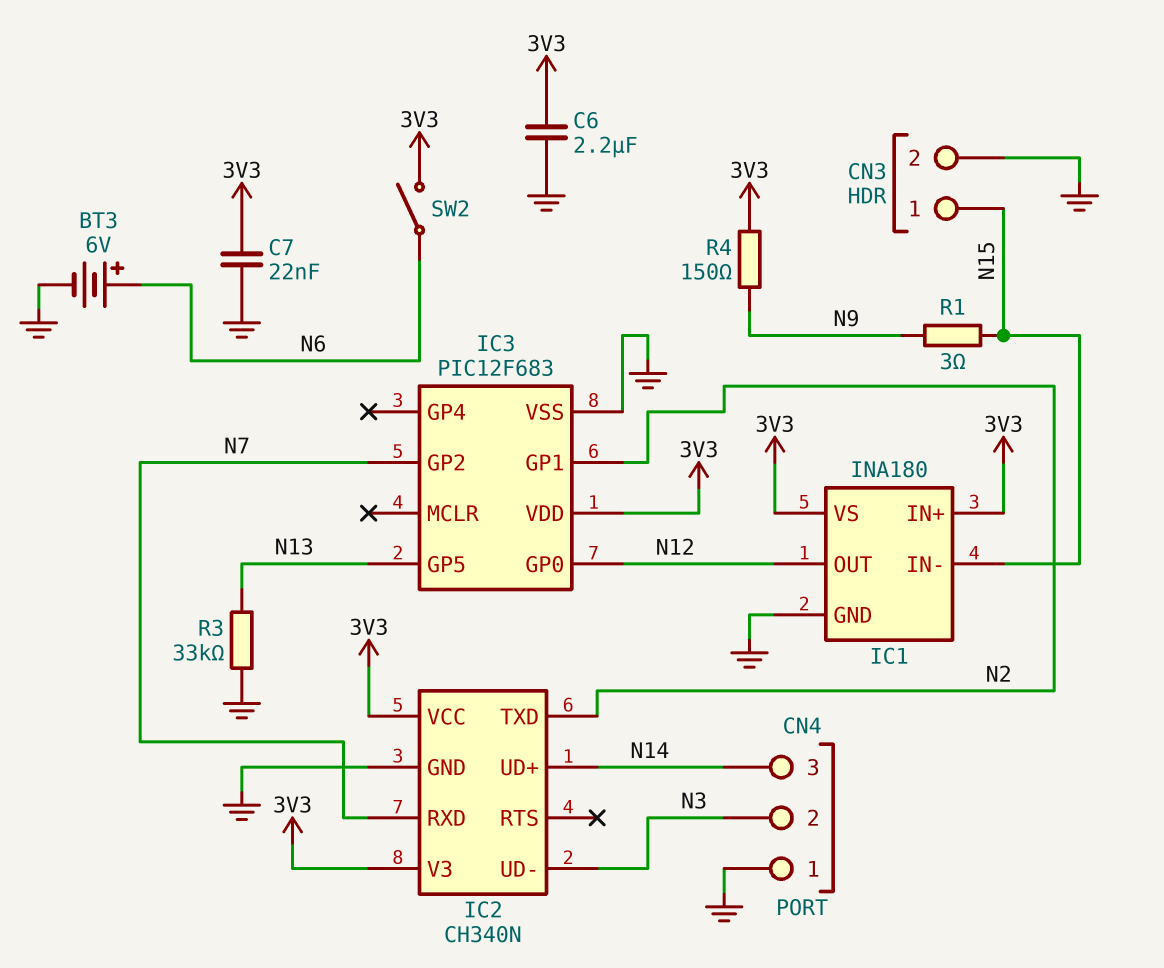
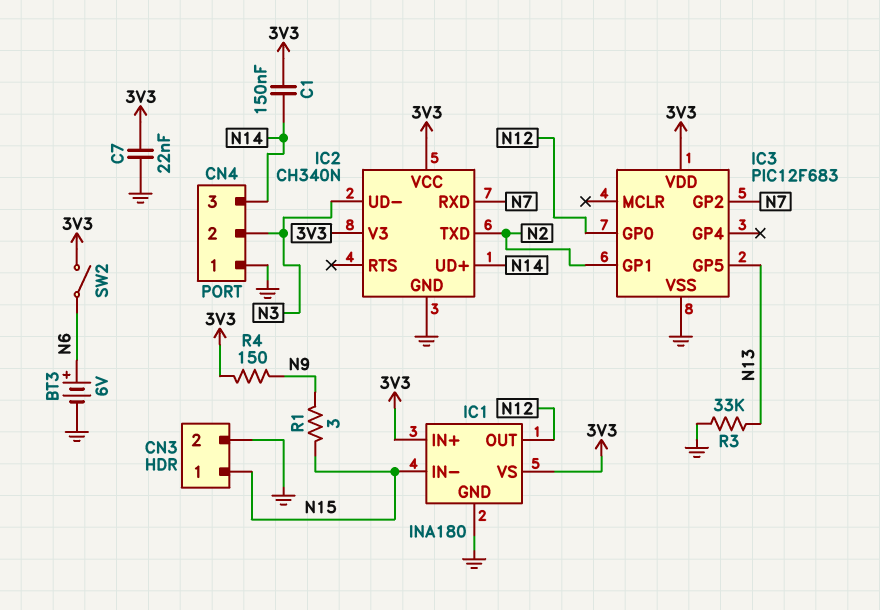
C1: none -> 150nF (3V3, N14)
C6: 2.2uF (3V3, GND) -> none

